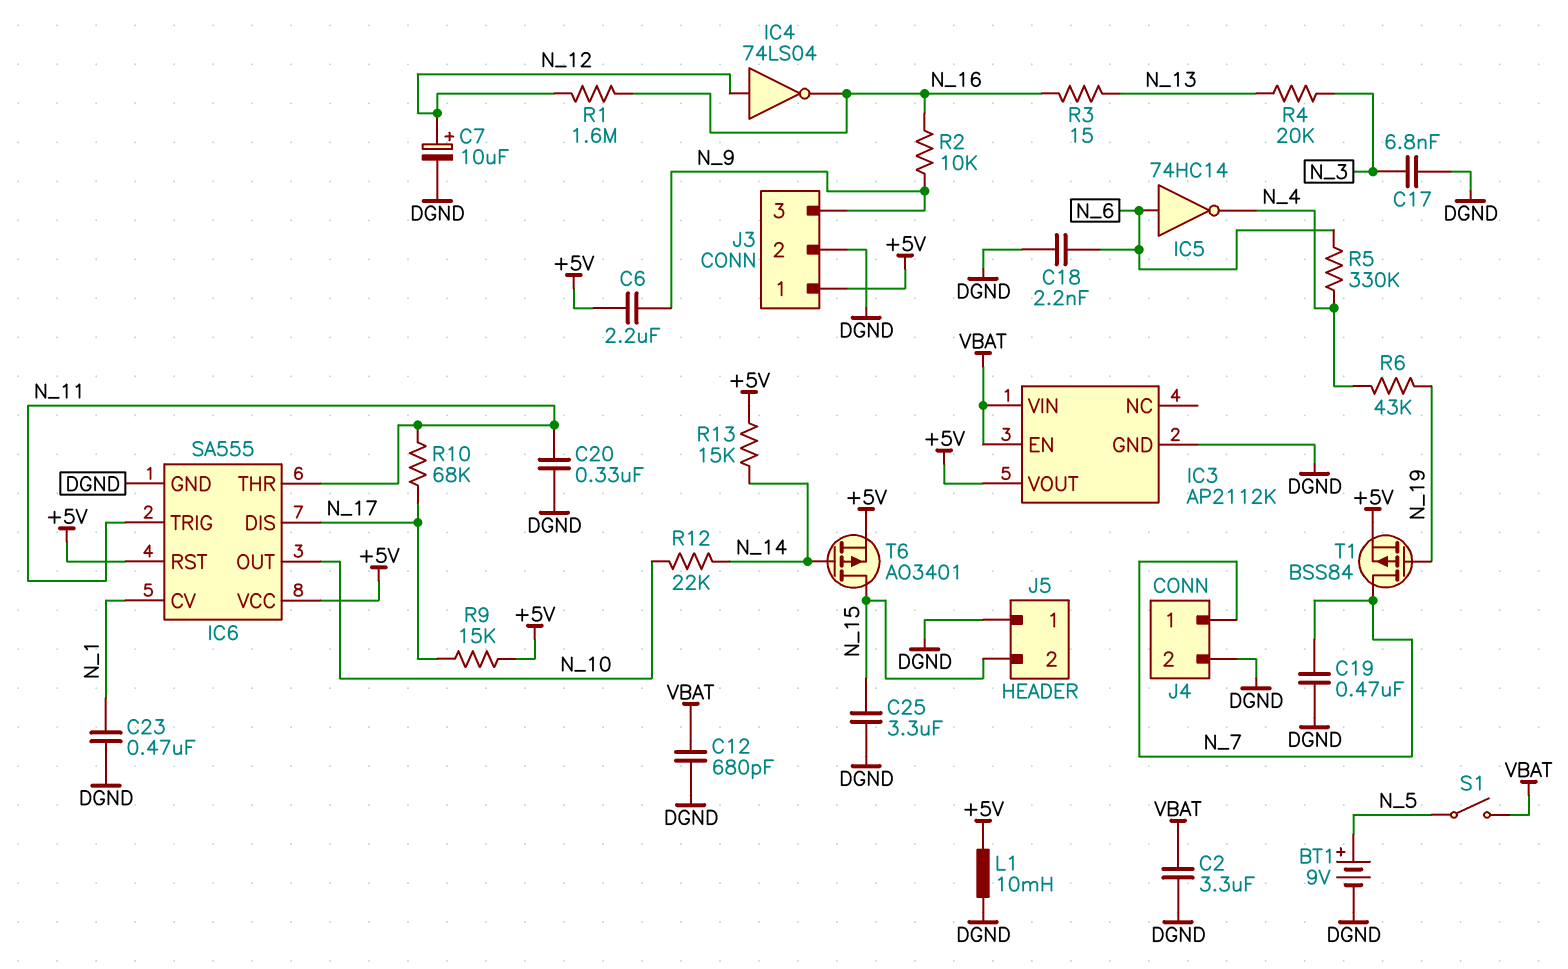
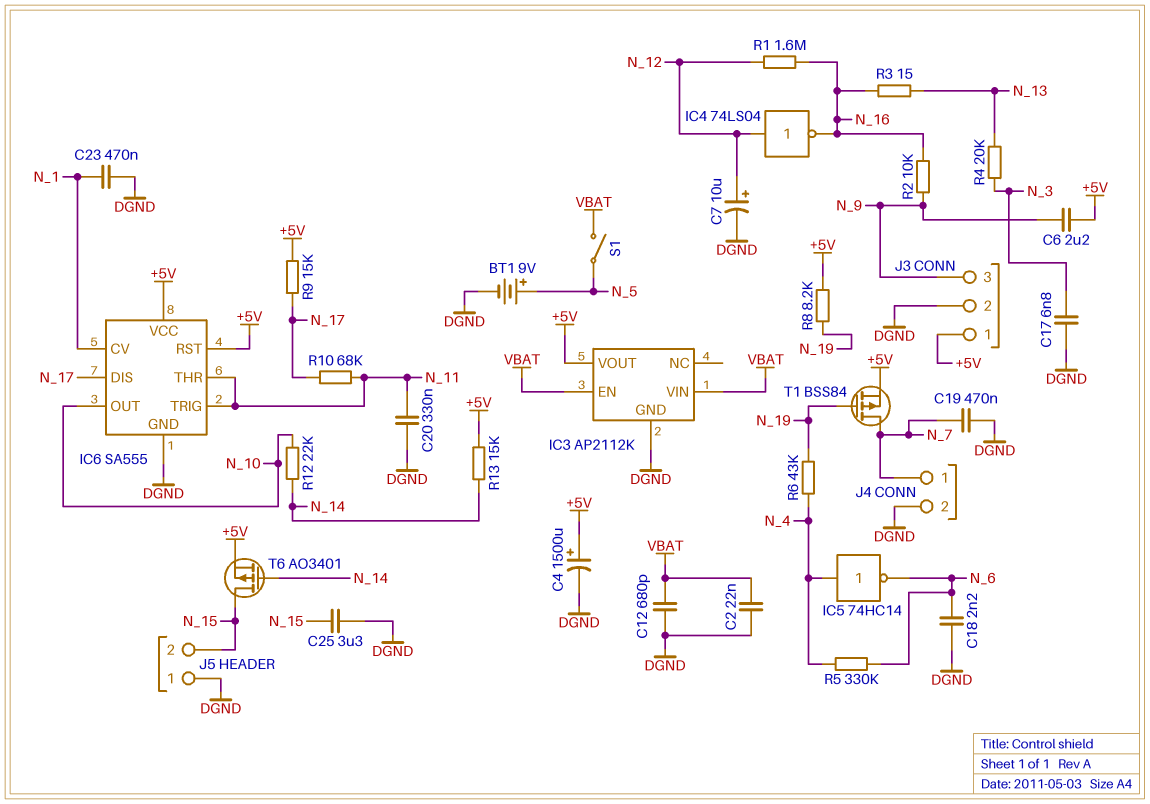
C2: 3.3uF (DGND, VBAT) -> 22nF (DGND, VBAT)
C4: none -> 1500uF (plus +5V, minus DGND)
IC5: NOT 74HC14 (in N_6, out N_4) -> NOT 74HC14 (in N_4, out N_6)
L1: 10mH (+5V, DGND) -> none
R8: none -> 8.2k (+5V, N_19)

